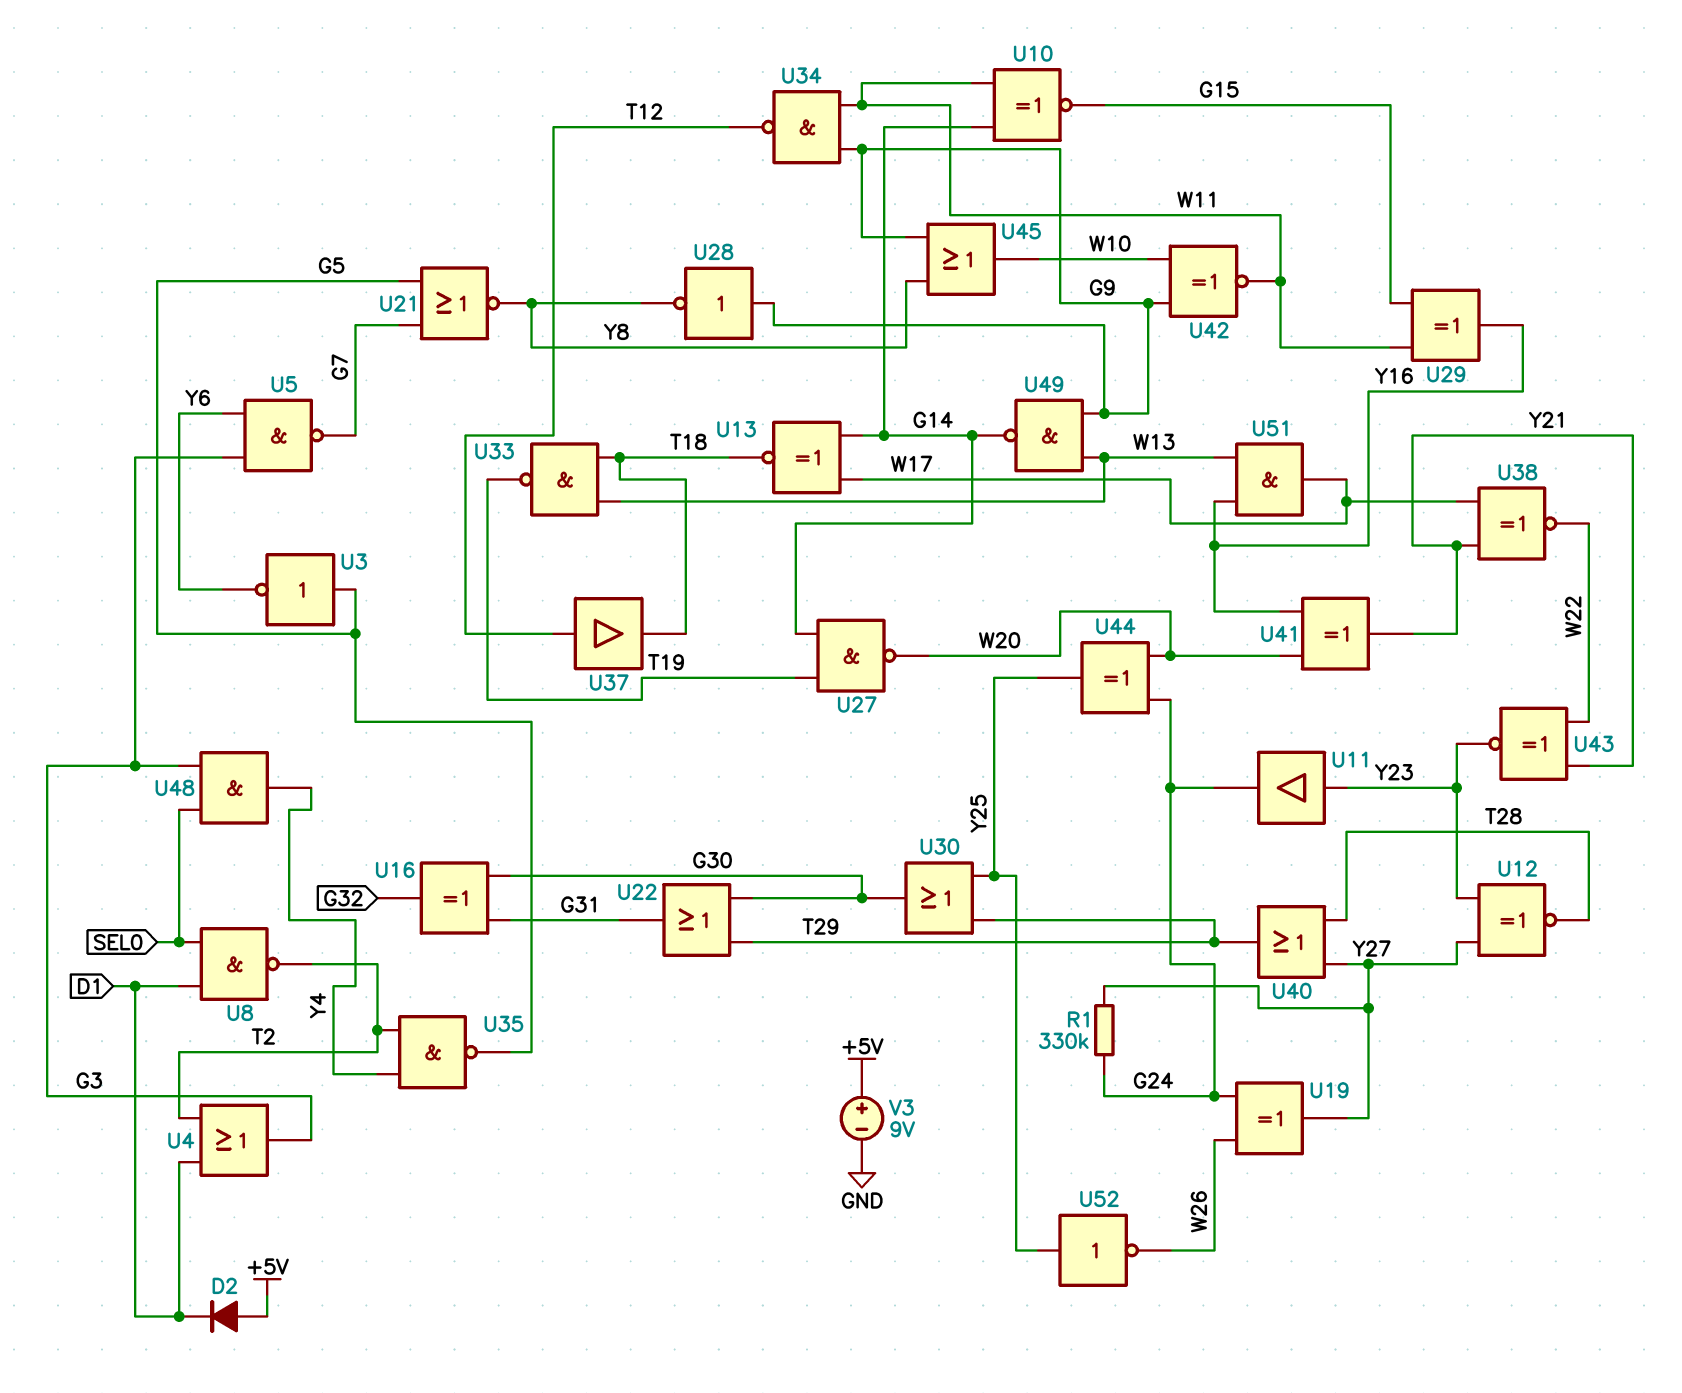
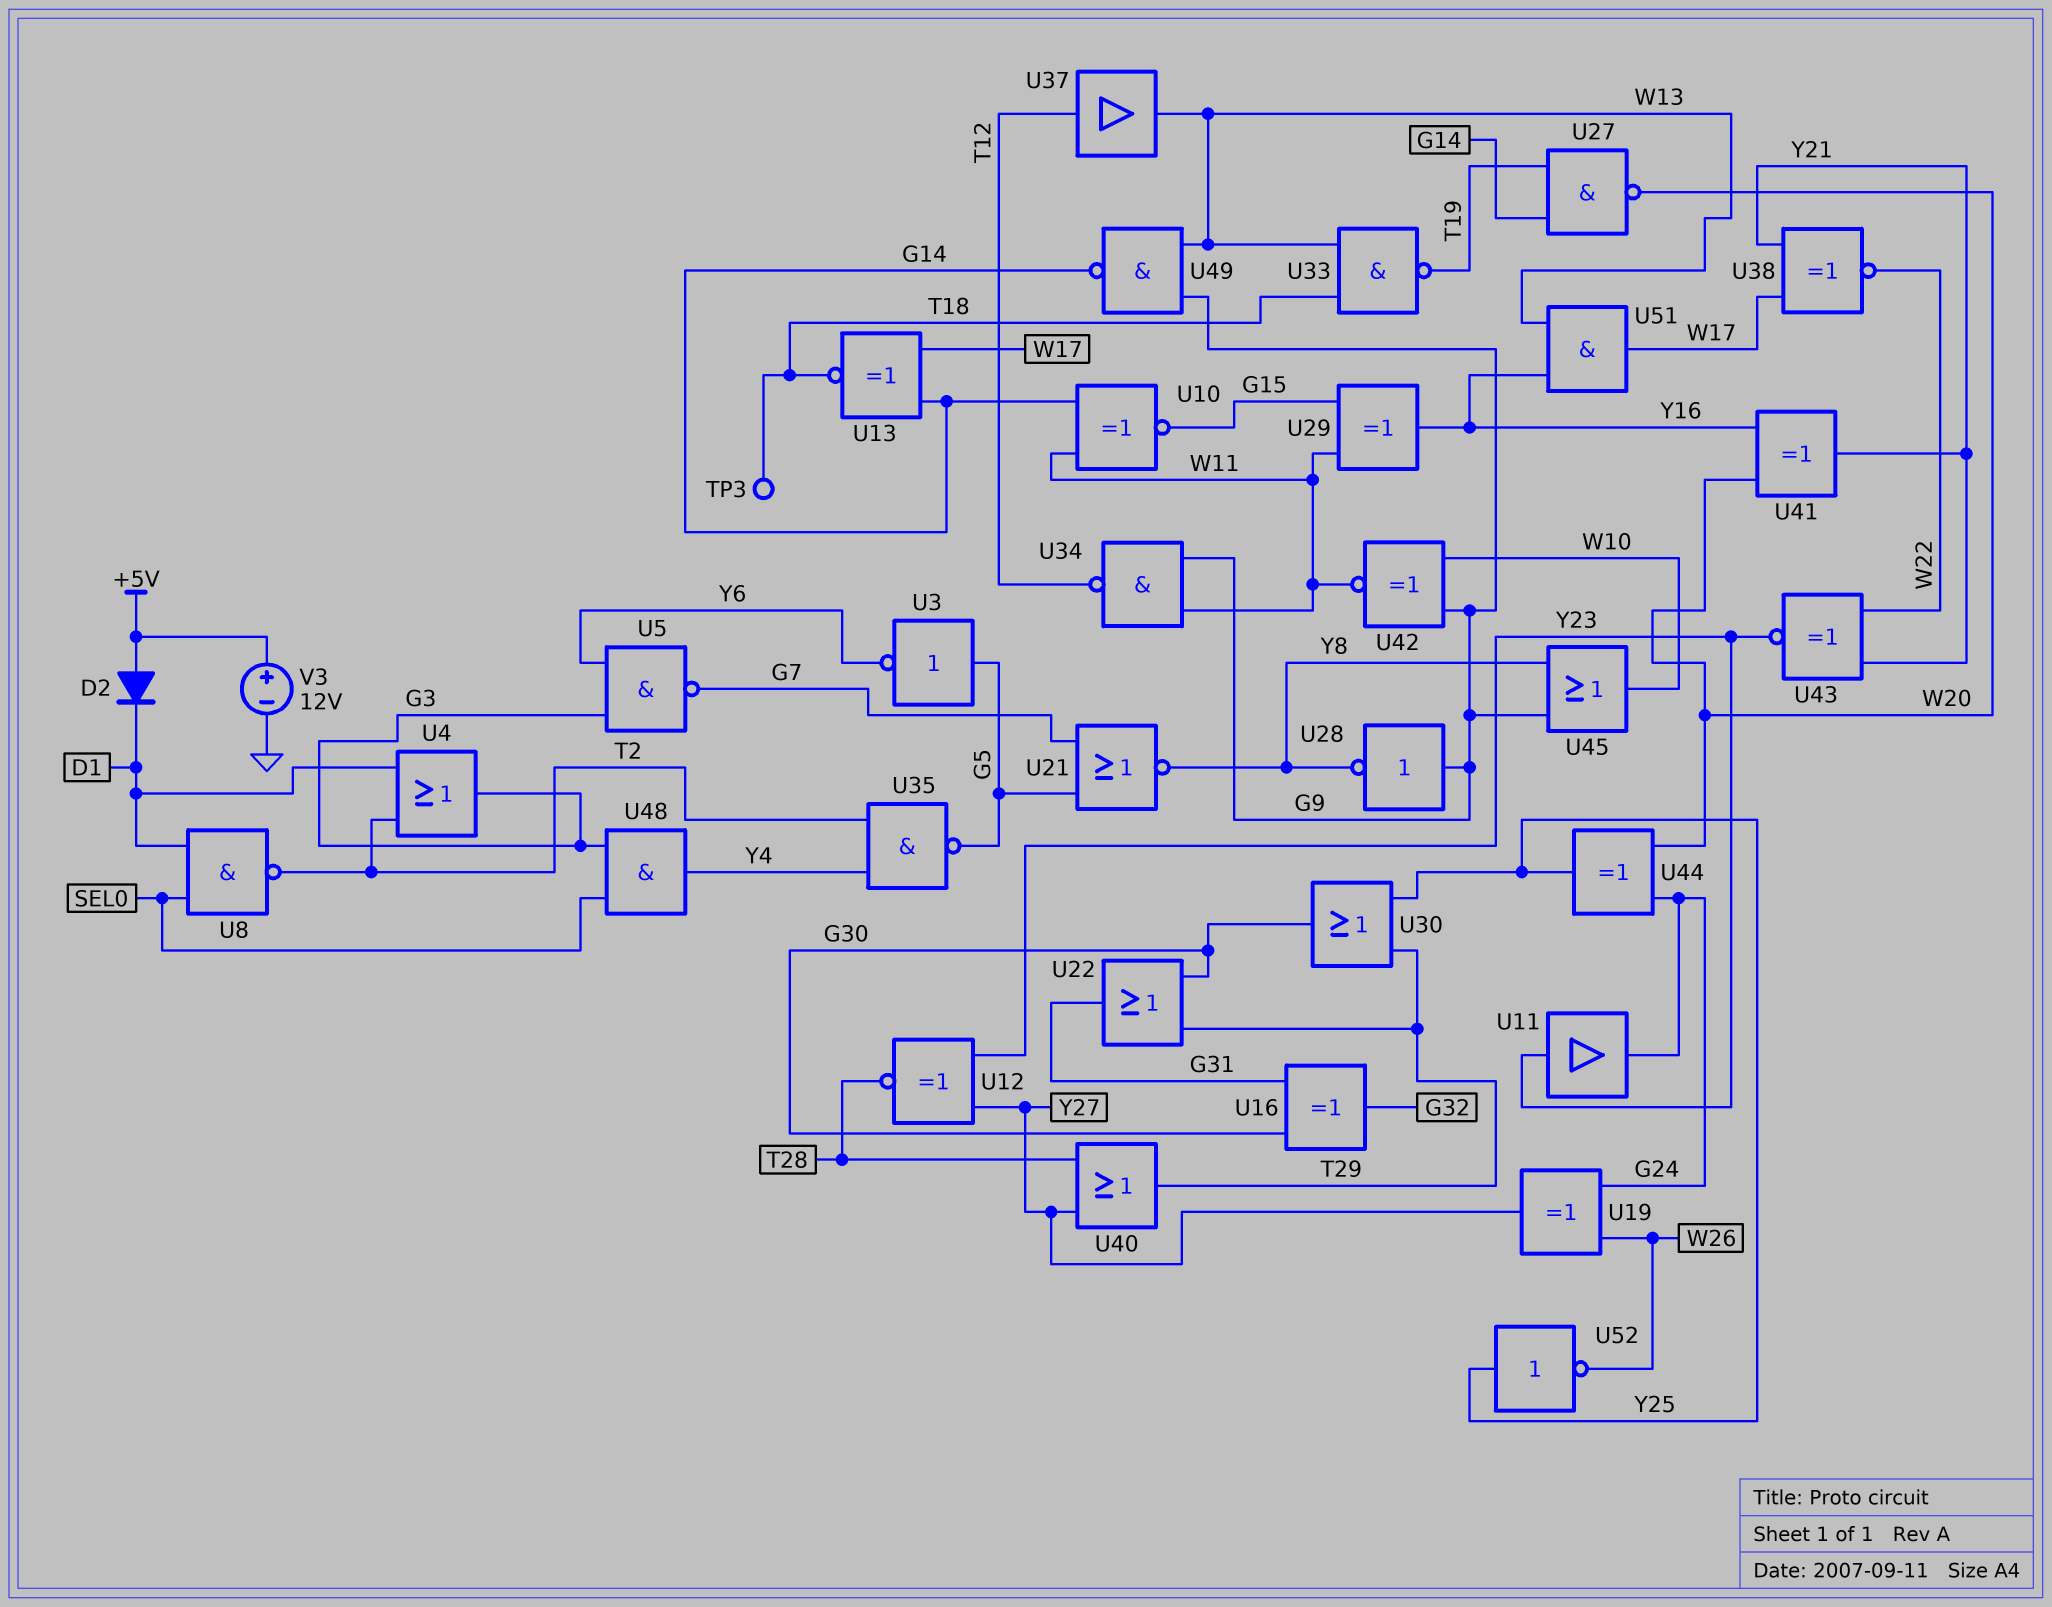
R1: 330k (G24, Y27) -> none
TP3: none -> test point (T18)
U37: buffer (in T12, out T18) -> buffer (in T12, out W13)
V3: 9V (plus +5V, minus GND) -> 12V (plus +5V, minus GND)

